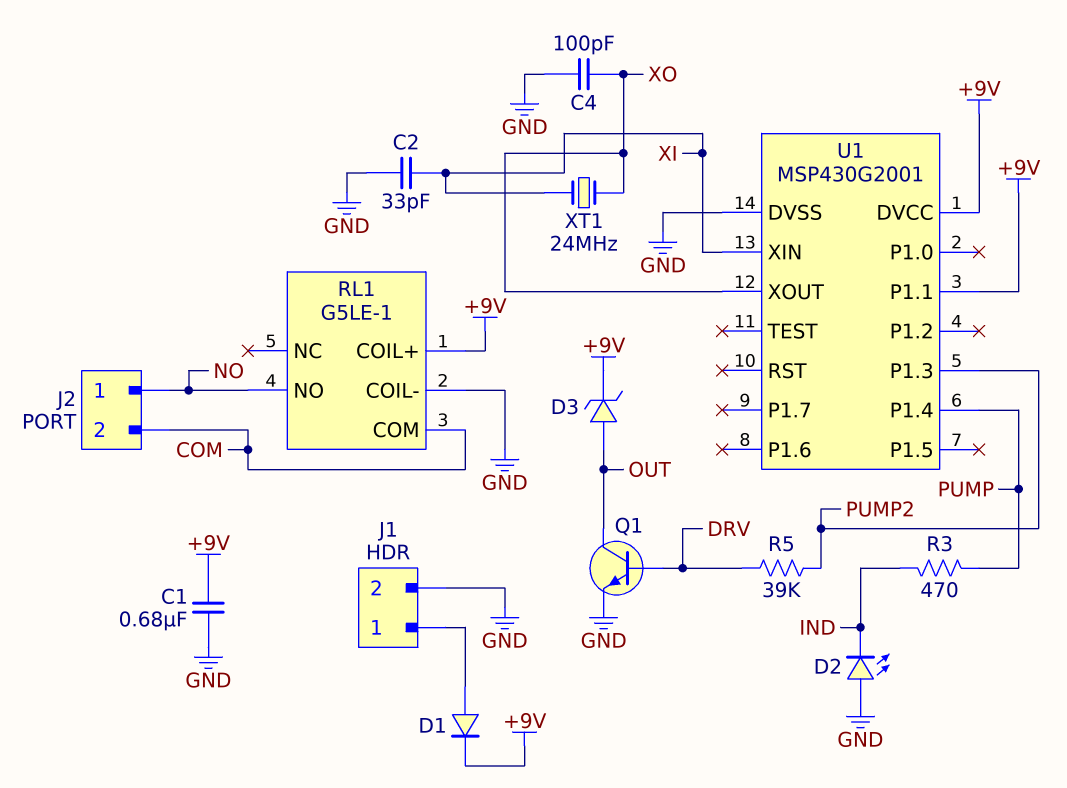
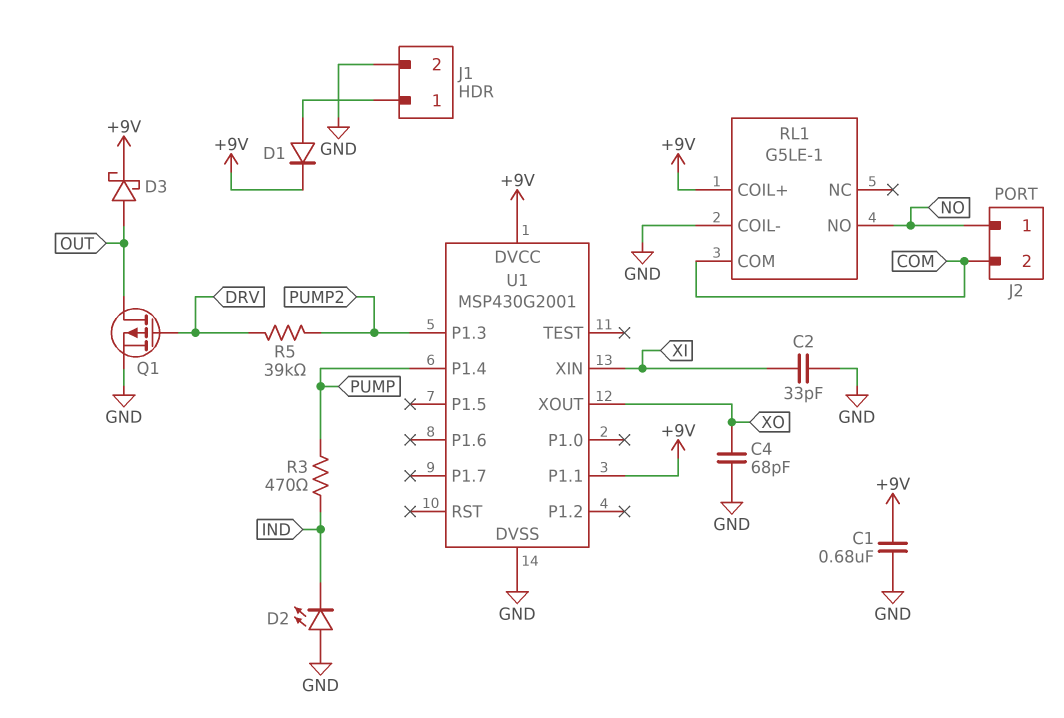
C4: 100pF (GND, XO) -> 68pF (GND, XO)
D3: zener (A OUT, K +9V) -> schottky (A OUT, K +9V)
Q1: NPN (B DRV, C OUT, E GND) -> PMOS (G DRV, D OUT, S GND)
XT1: 24MHz (XI, XO) -> none

